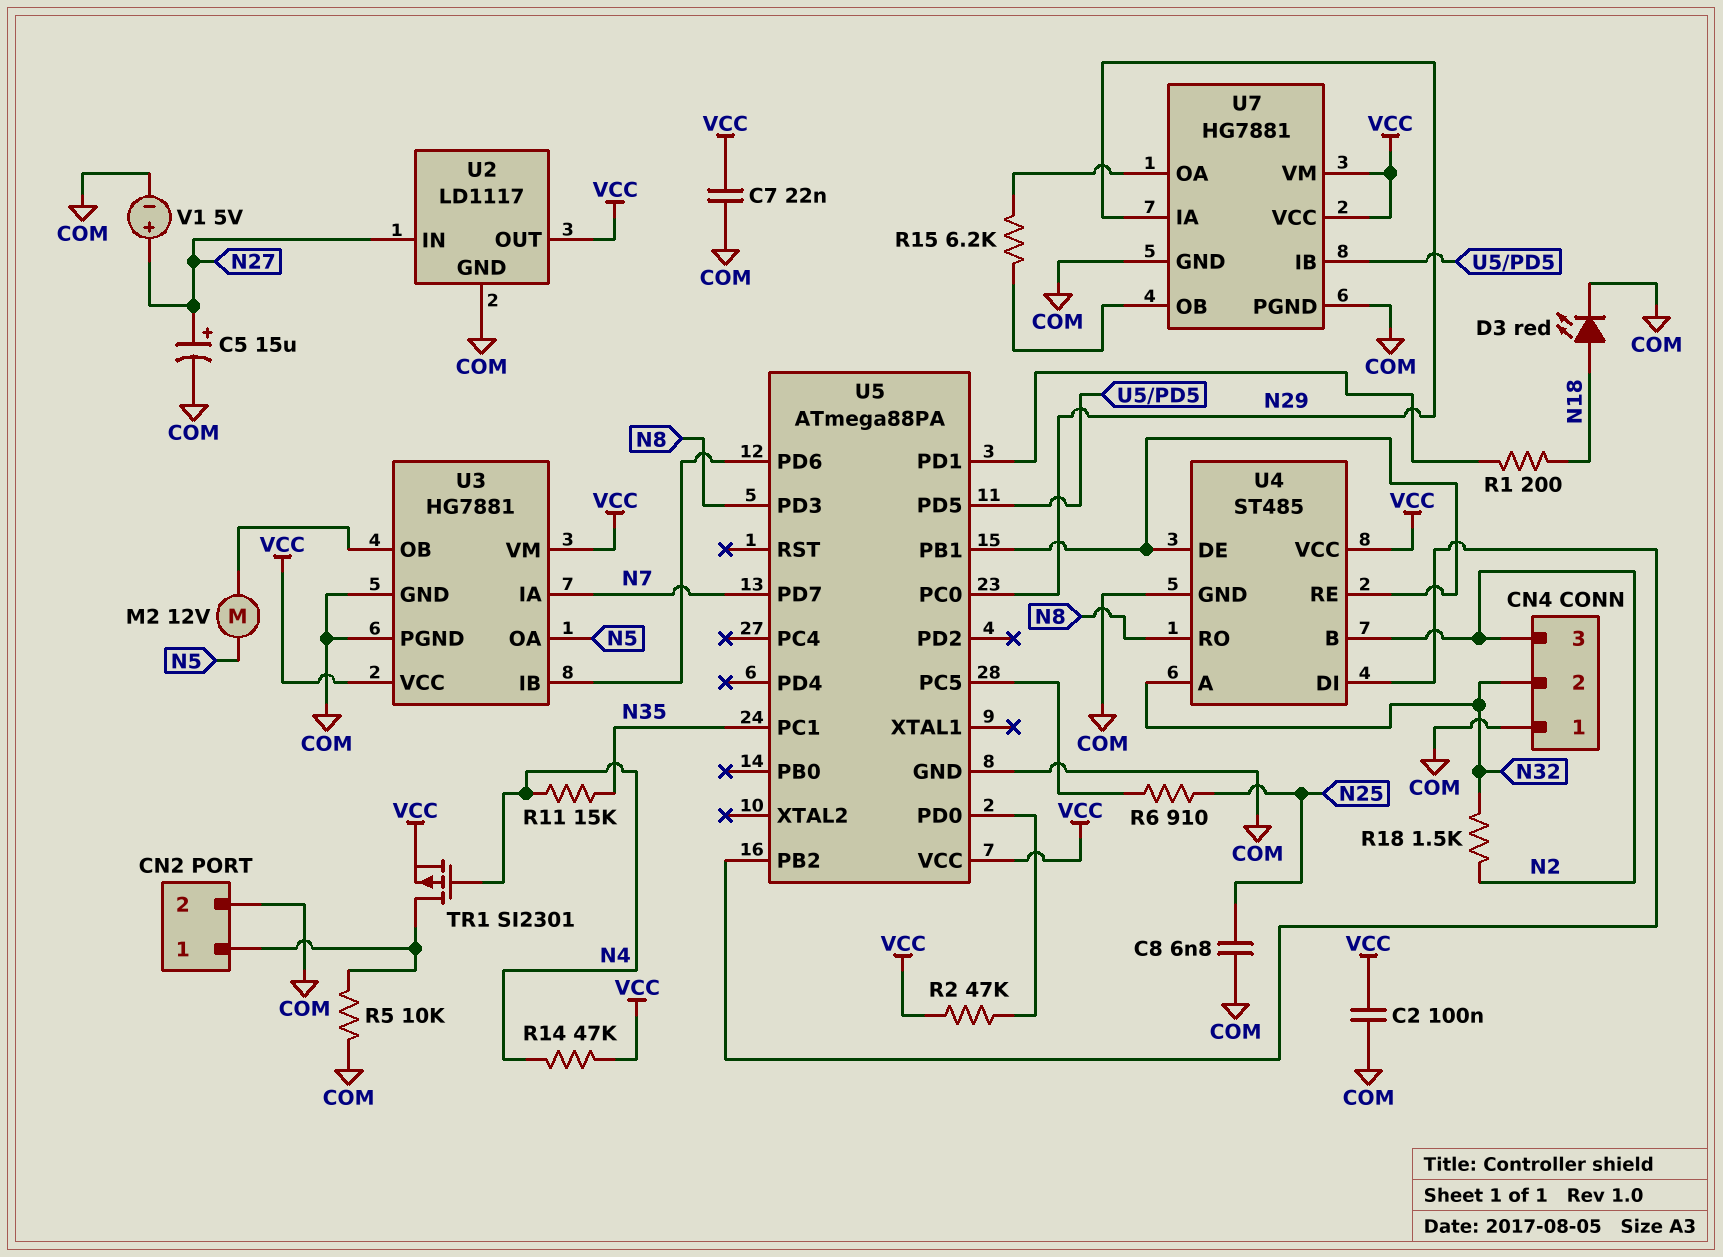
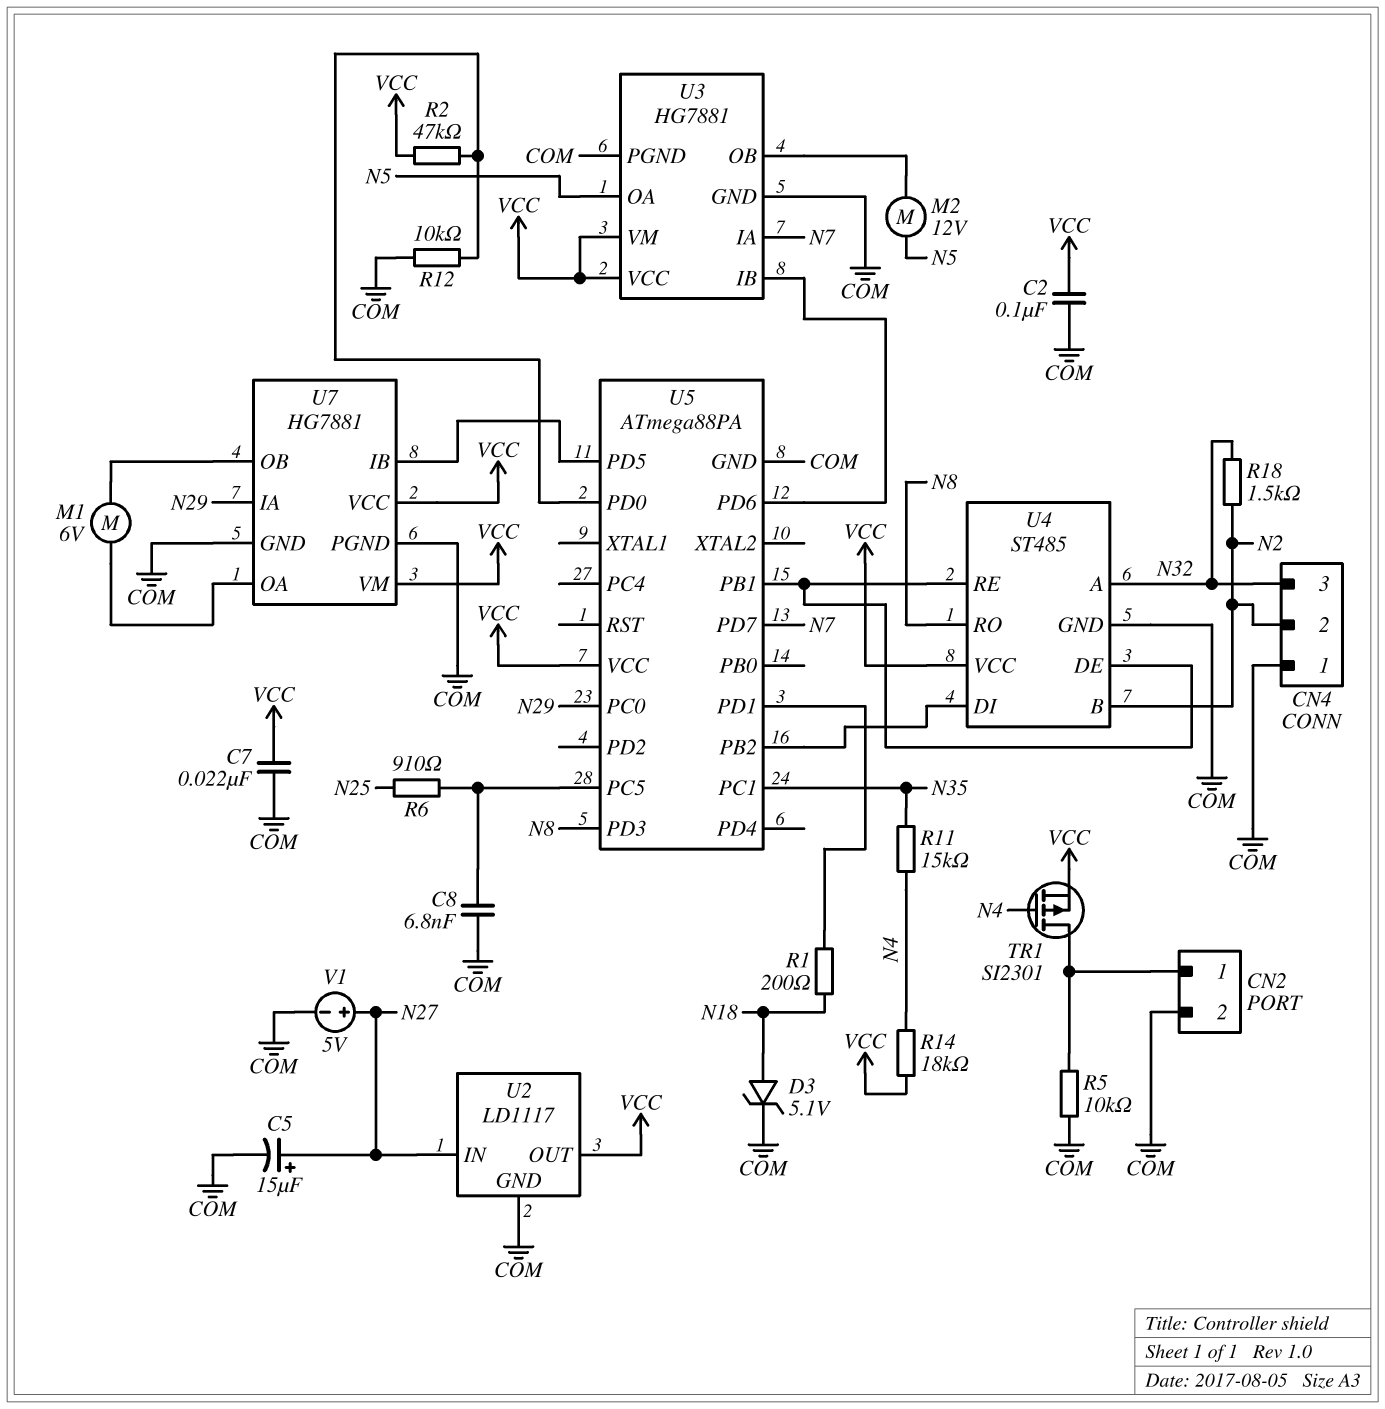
C8: 6.8nF (COM, N25) -> 6.8nF (COM, U5/PC5)
CN4 pin 2: N32 -> N2
CN4 pin 3: N2 -> N32
D3: LED red (A N18, K COM) -> zener 5.1V (A N18, K COM)
M1: none -> motor 6V (U7/OA, U7/OB)
R12: none -> 10k (COM, U5/PD0)
R14: 47k (N4, VCC) -> 18k (N4, VCC)
R15: 6.2k (U7/OA, U7/OB) -> none

